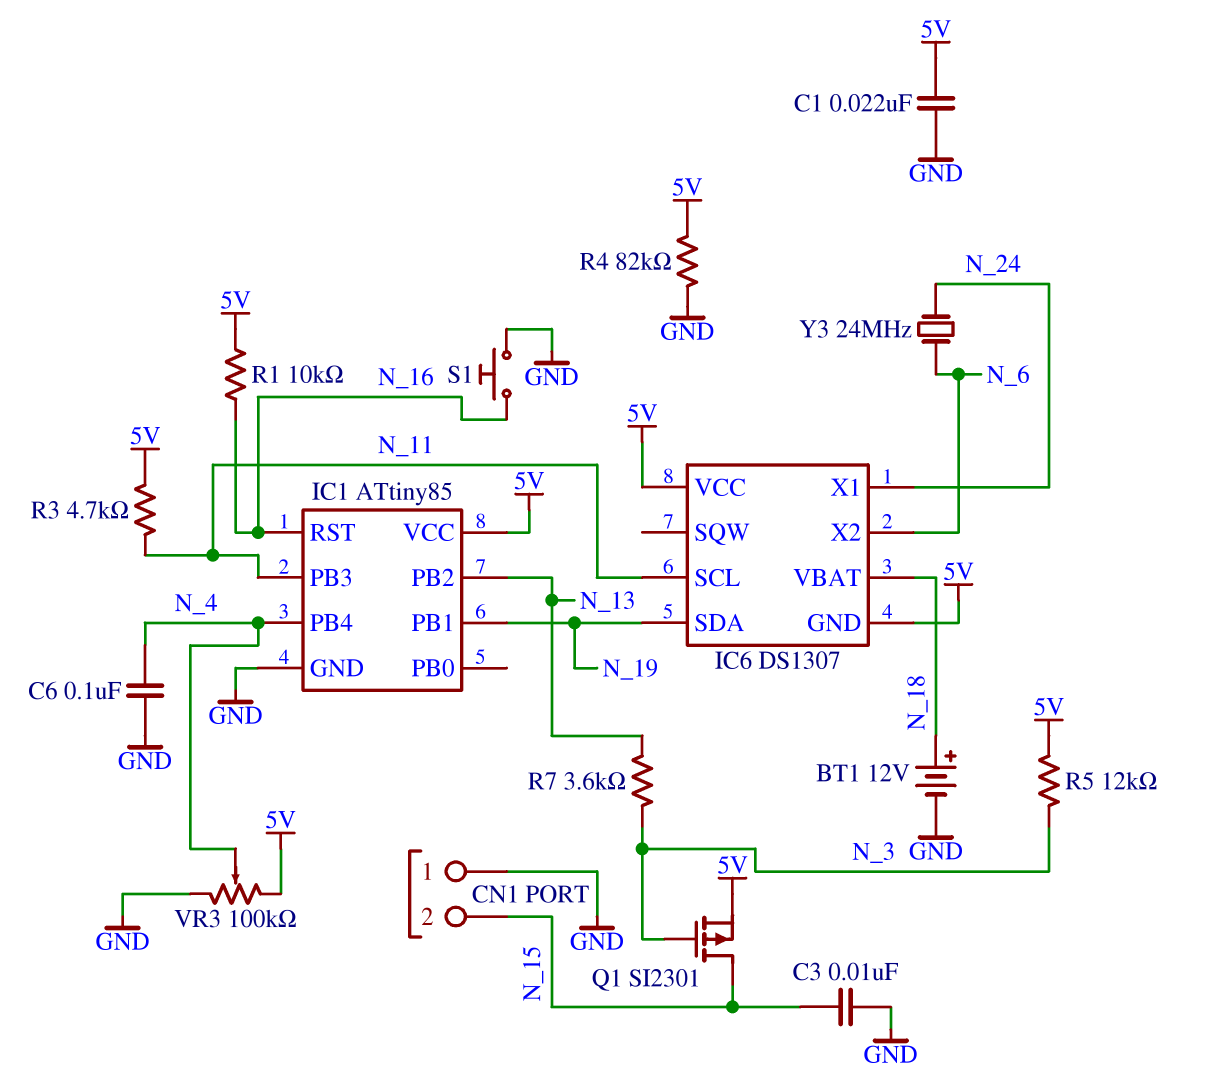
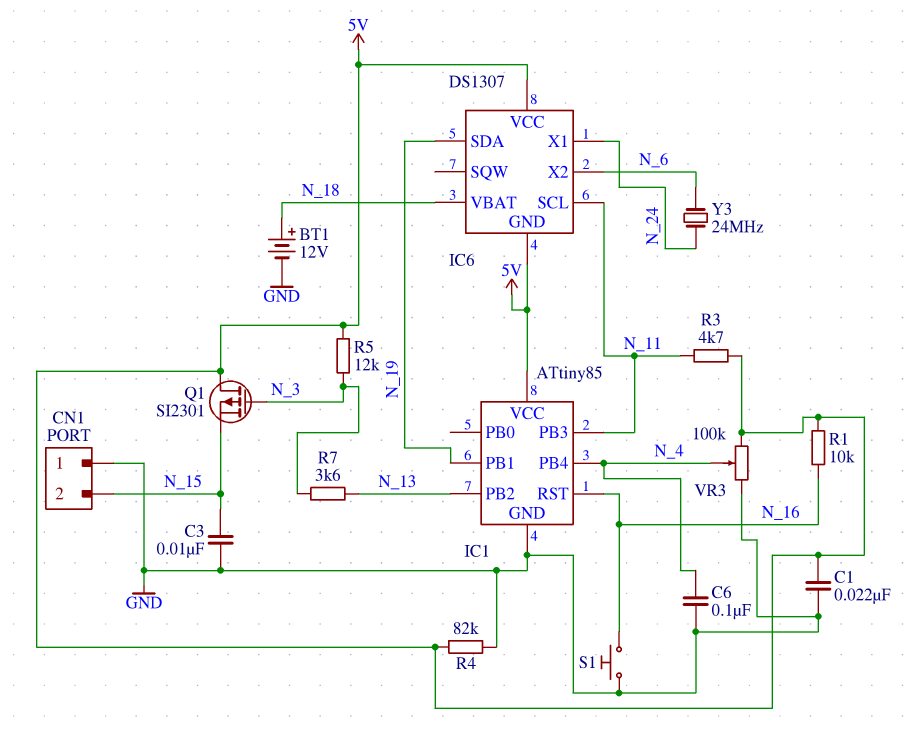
Q1: PMOS SI2301 (G N_3, D N_15, S 5V) -> PMOS SI2301 (G N_3, D 5V, S N_15)

